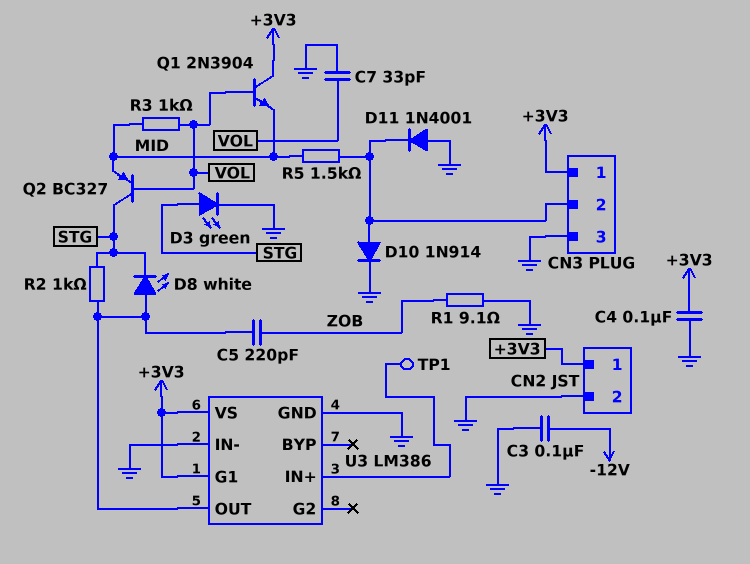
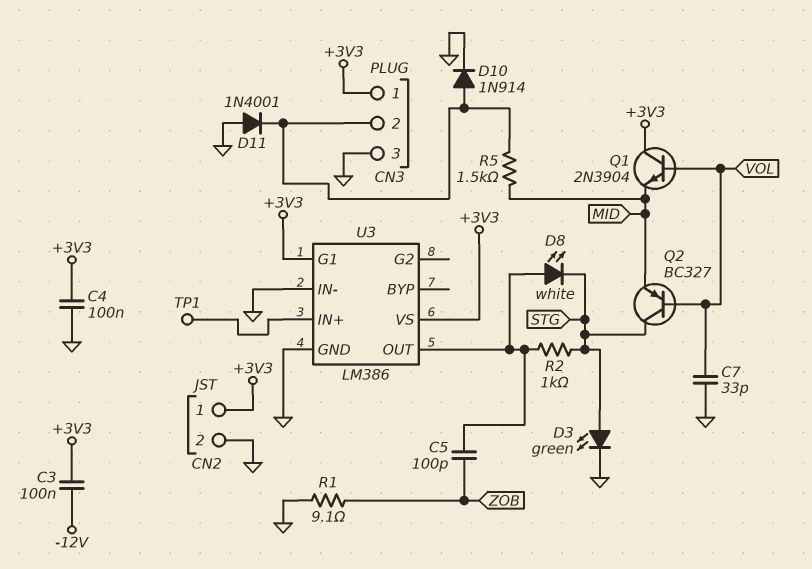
C3: 100nF (-12V, GND) -> 100nF (+3V3, -12V)
C5: 220pF (U3/OUT, ZOB) -> 100pF (U3/OUT, ZOB)
R3: 1k (MID, VOL) -> none

